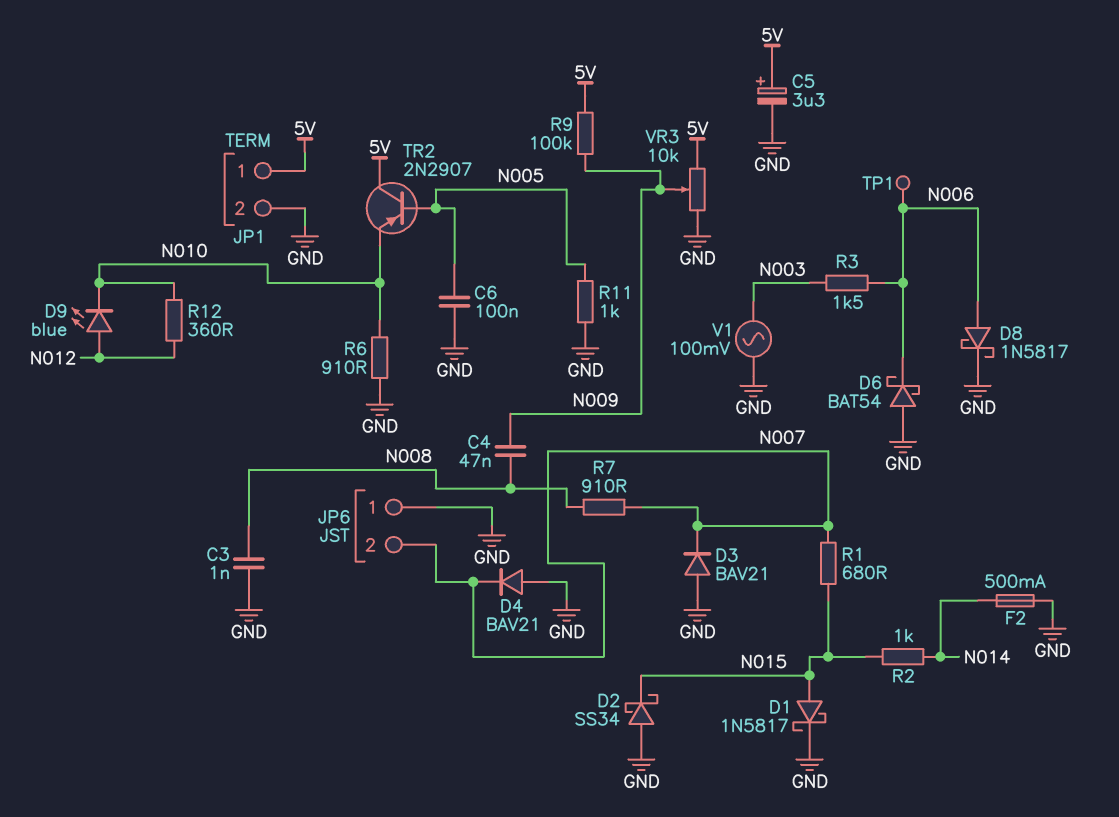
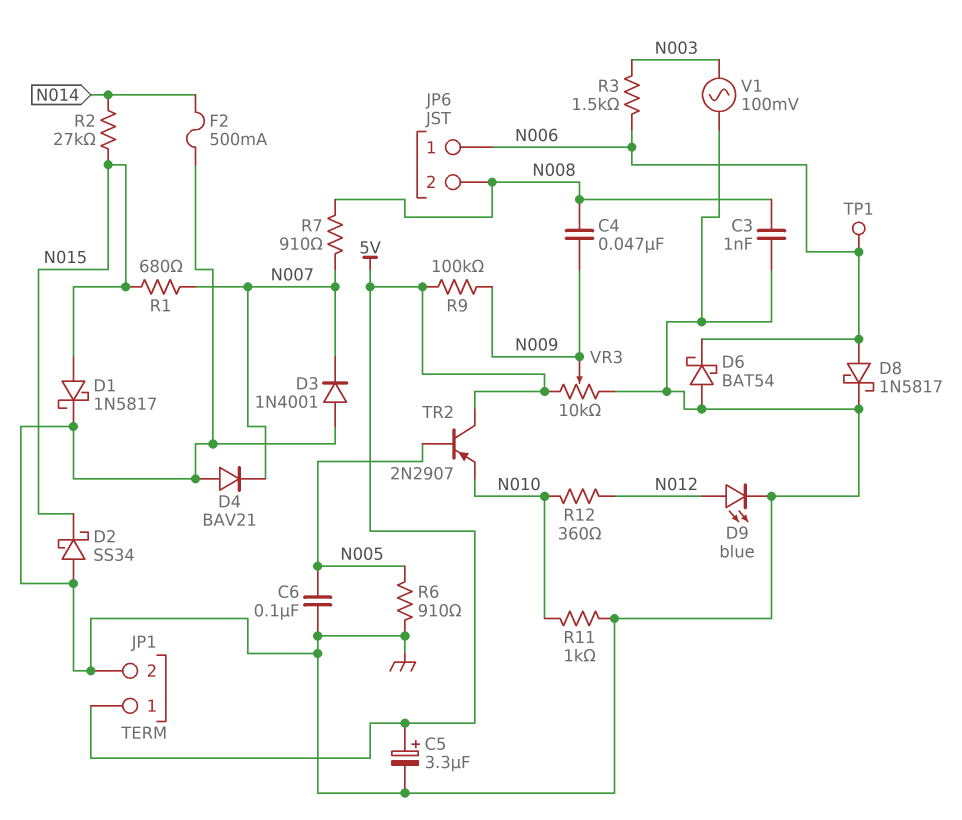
D3: diode BAV21 (A GND, K N007) -> diode 1N4001 (A GND, K N007)
D9: LED blue (A N012, K N010) -> LED blue (A N012, K GND)
JP6 pin 1: GND -> N006
JP6 pin 2: N007 -> N008
R2: 1k (N014, N015) -> 27k (N014, N015)
R6: 910 (GND, N010) -> 910 (GND, N005)
R11: 1k (GND, N005) -> 1k (GND, N010)

